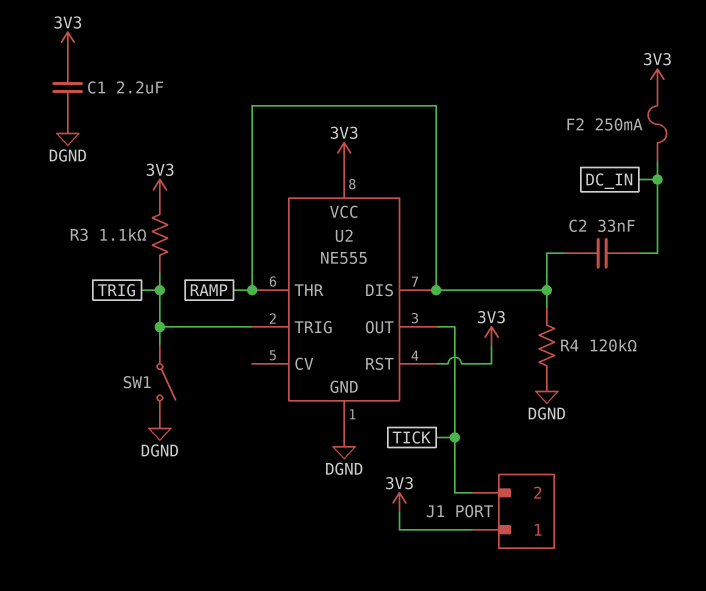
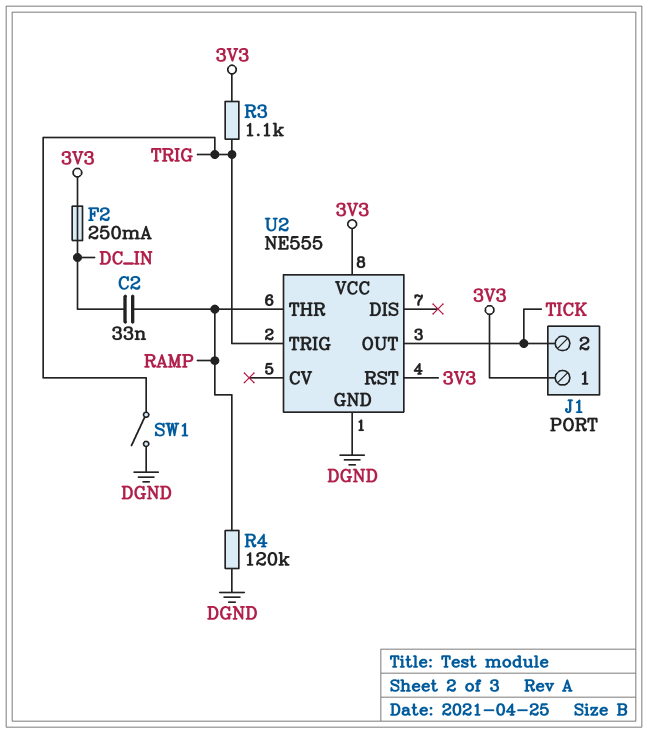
C1: 2.2uF (3V3, DGND) -> none
U2 pin DIS: RAMP -> none

